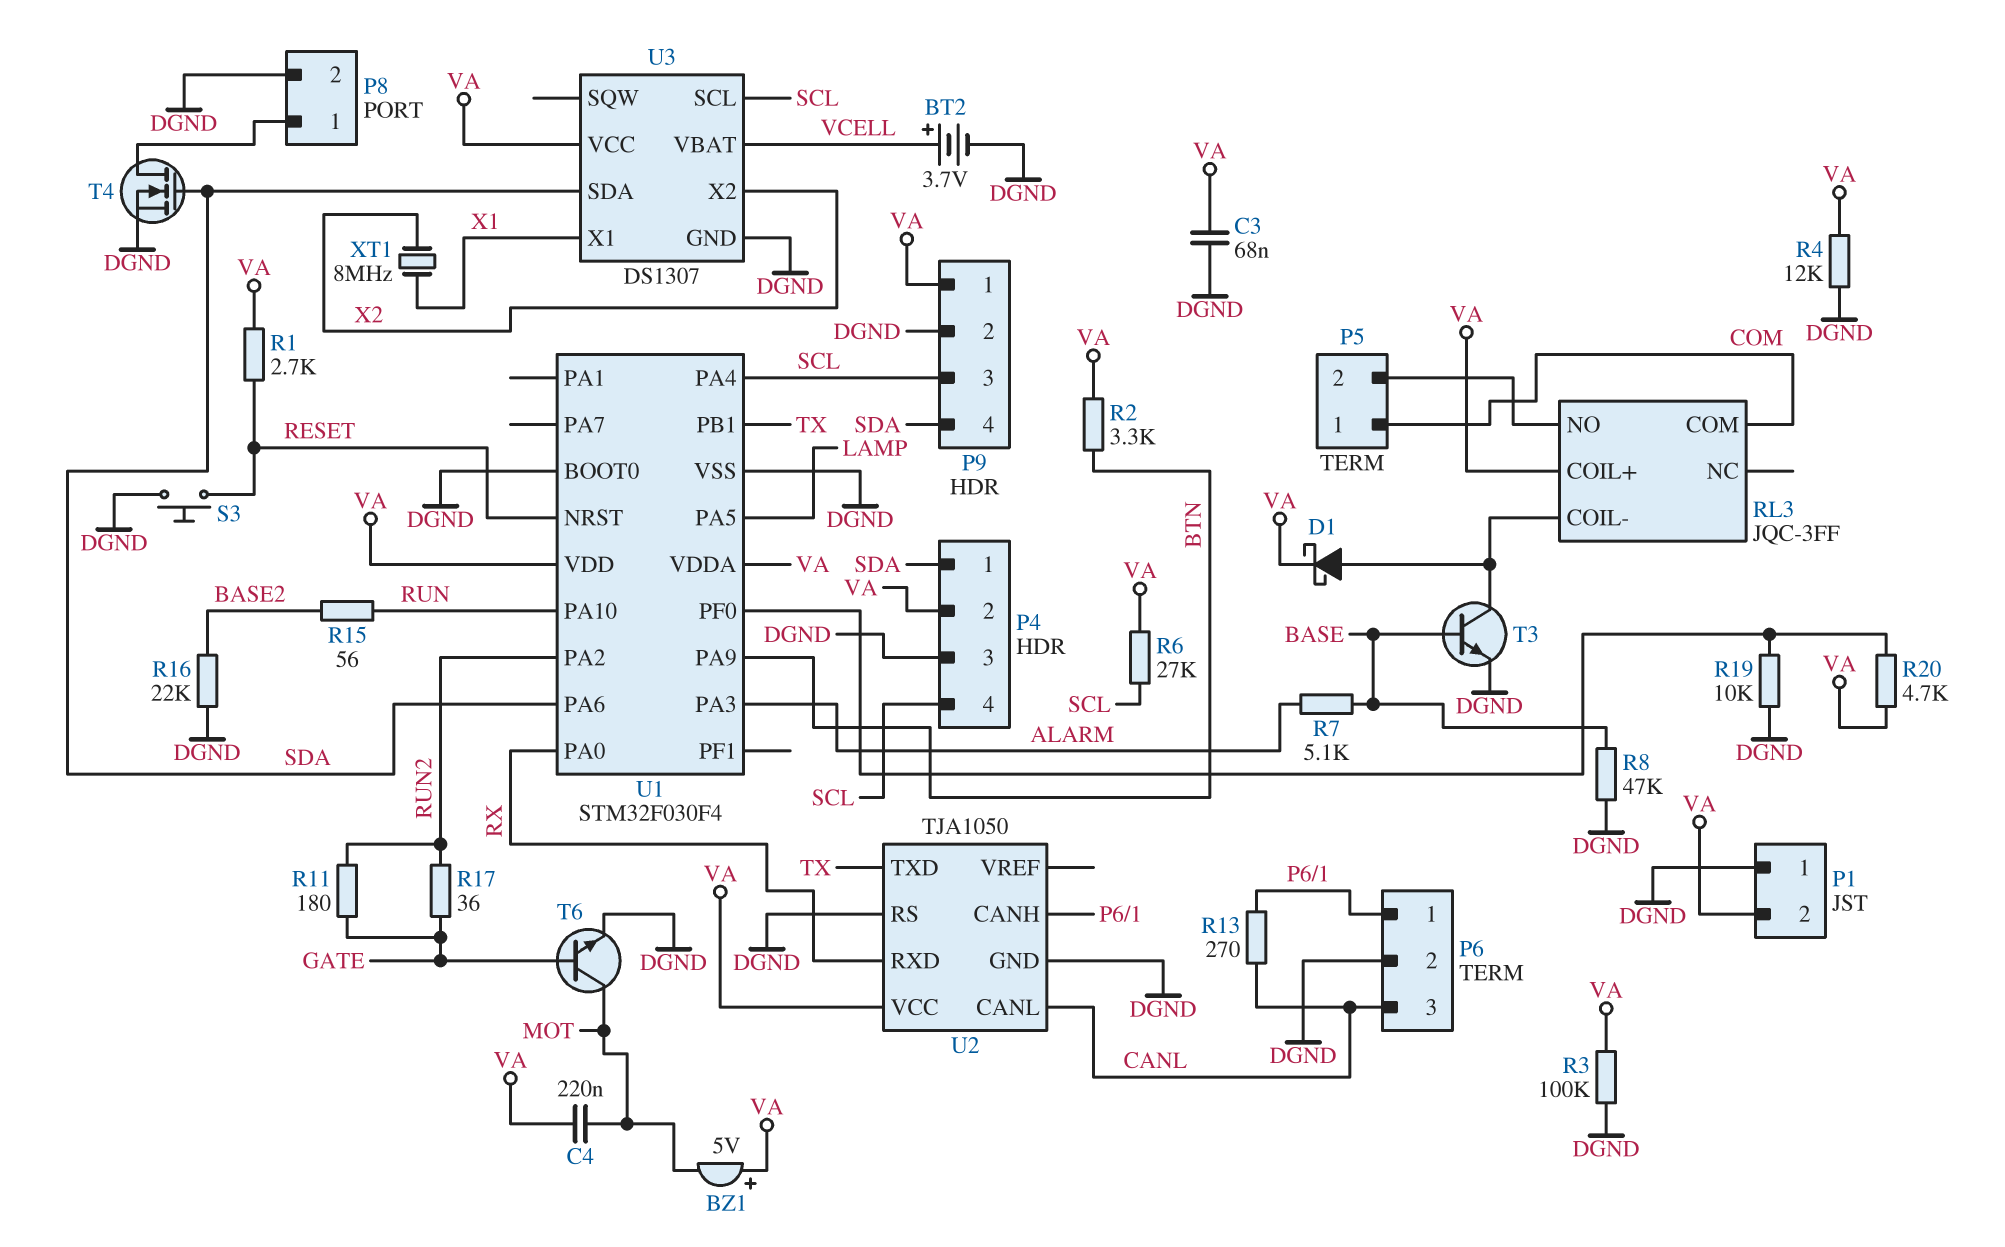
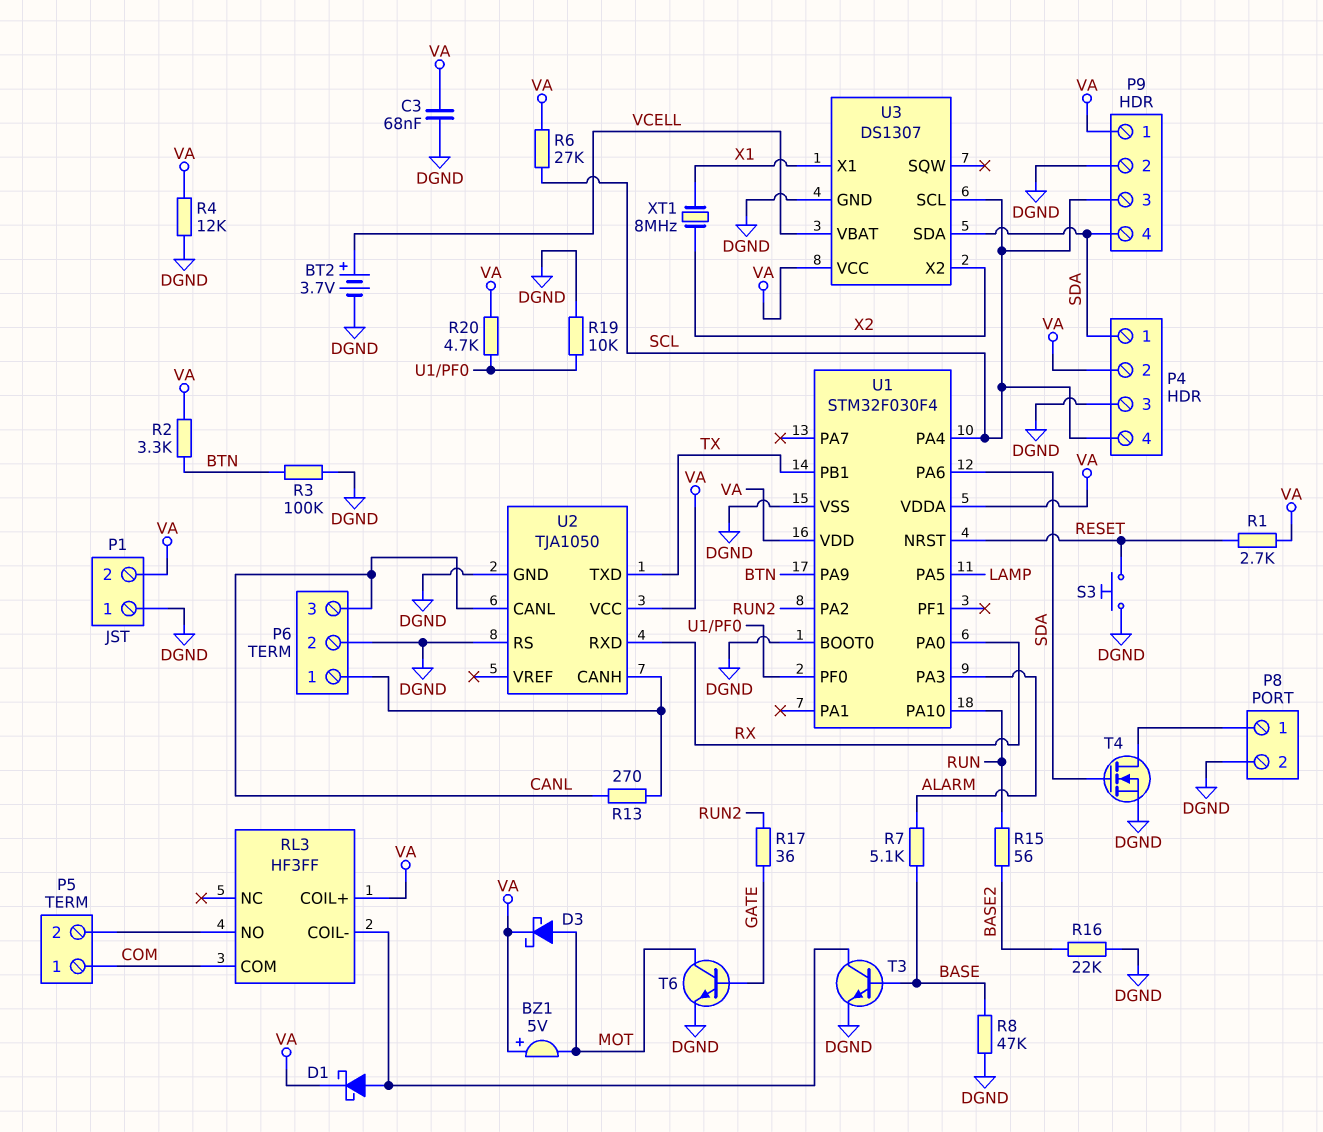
C4: 220nF (MOT, VA) -> none
D3: none -> schottky (A MOT, K VA)
R3: 100k (DGND, VA) -> 100k (BTN, DGND)
R11: 180 (GATE, RUN2) -> none
RL3: JQC-3FF -> HF3FF

